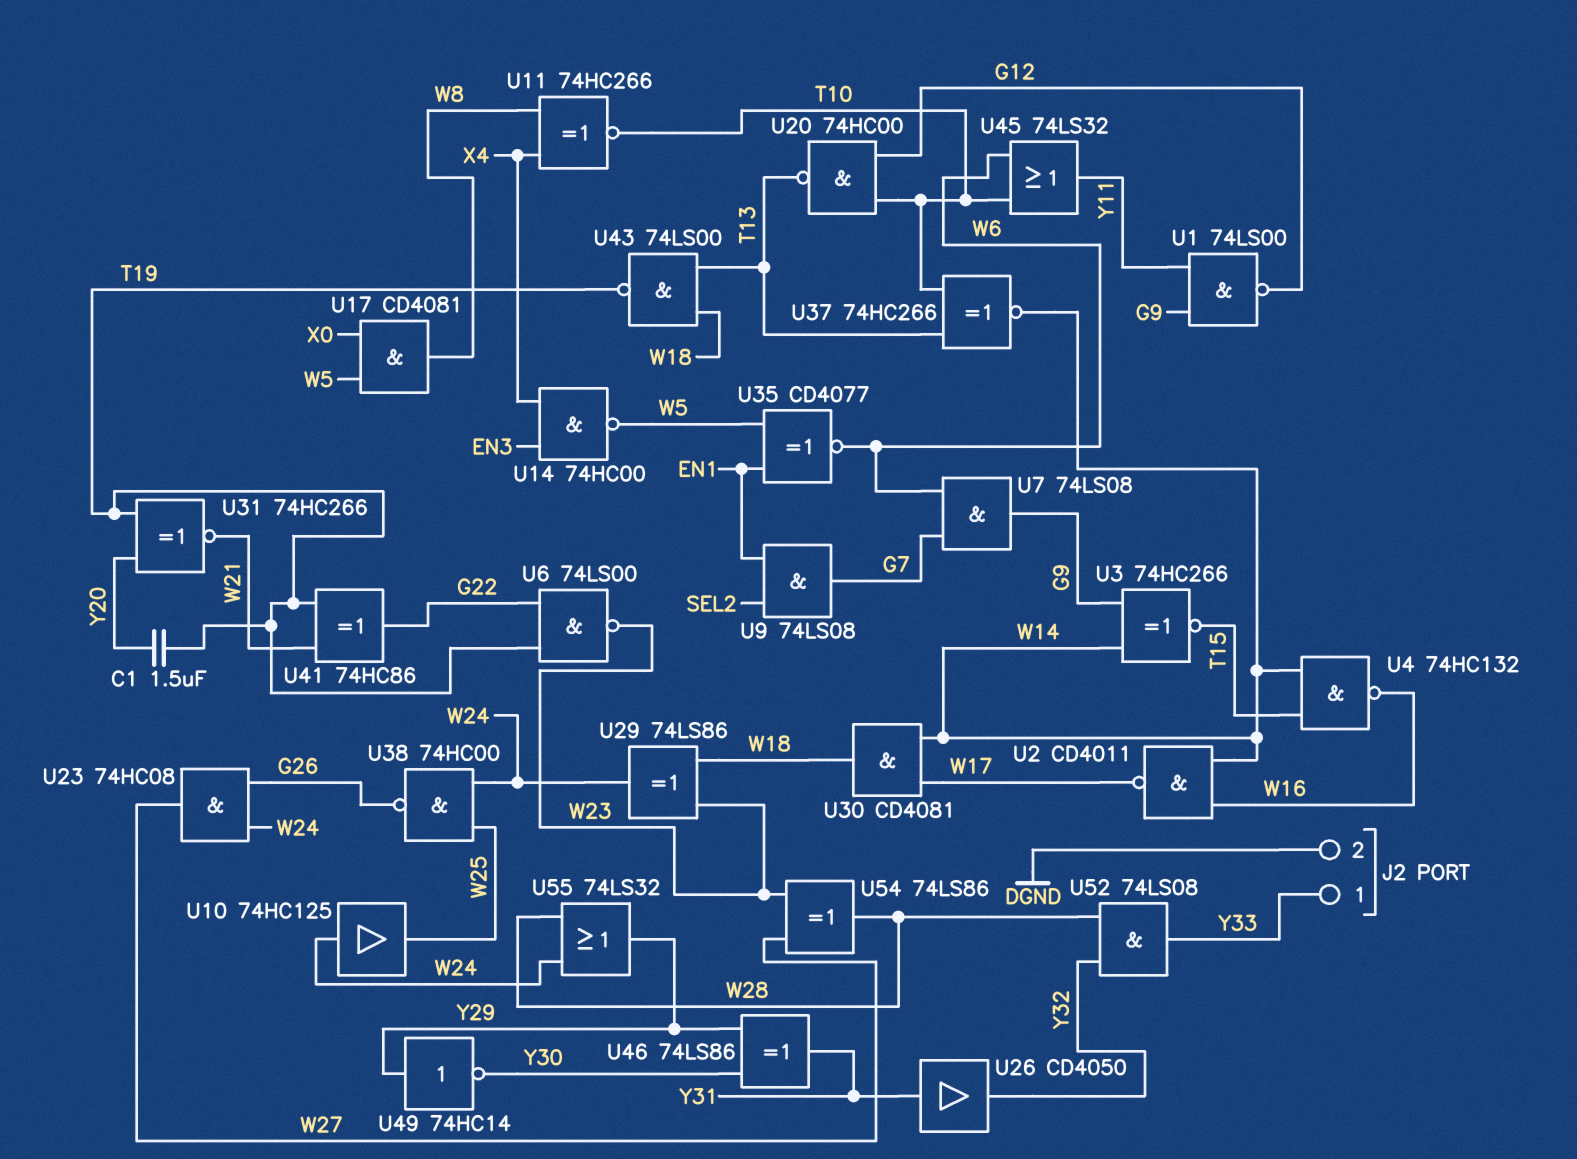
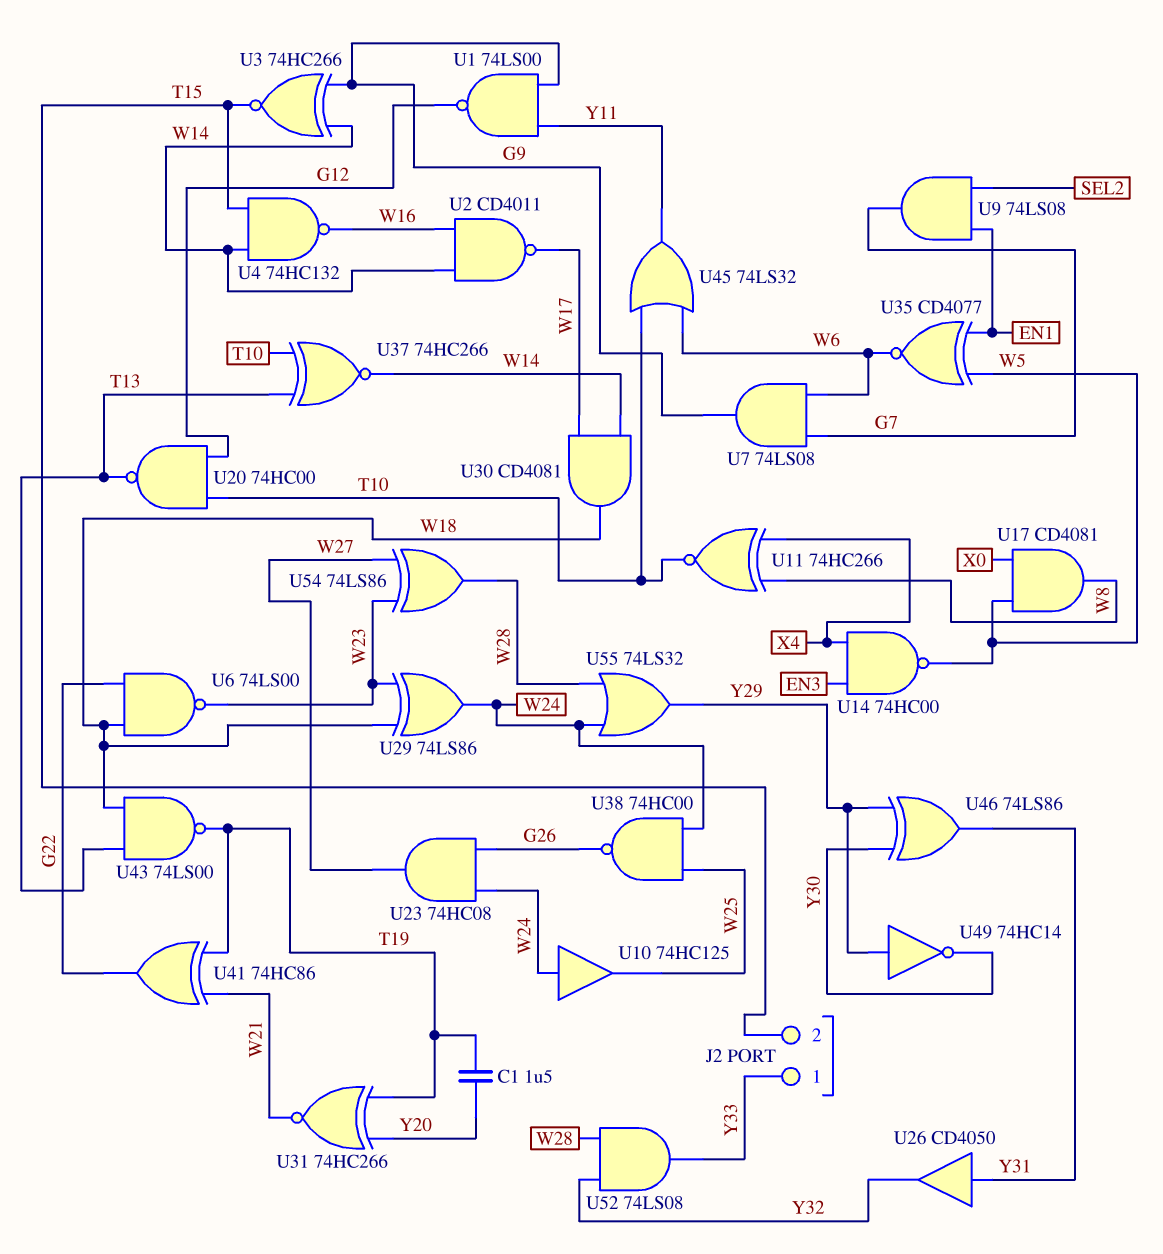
J2 pin 2: DGND -> T15
U6: NAND 74LS00 (in G22, in T19, out W23) -> NAND 74LS00 (in G22, in W18, out W23)

